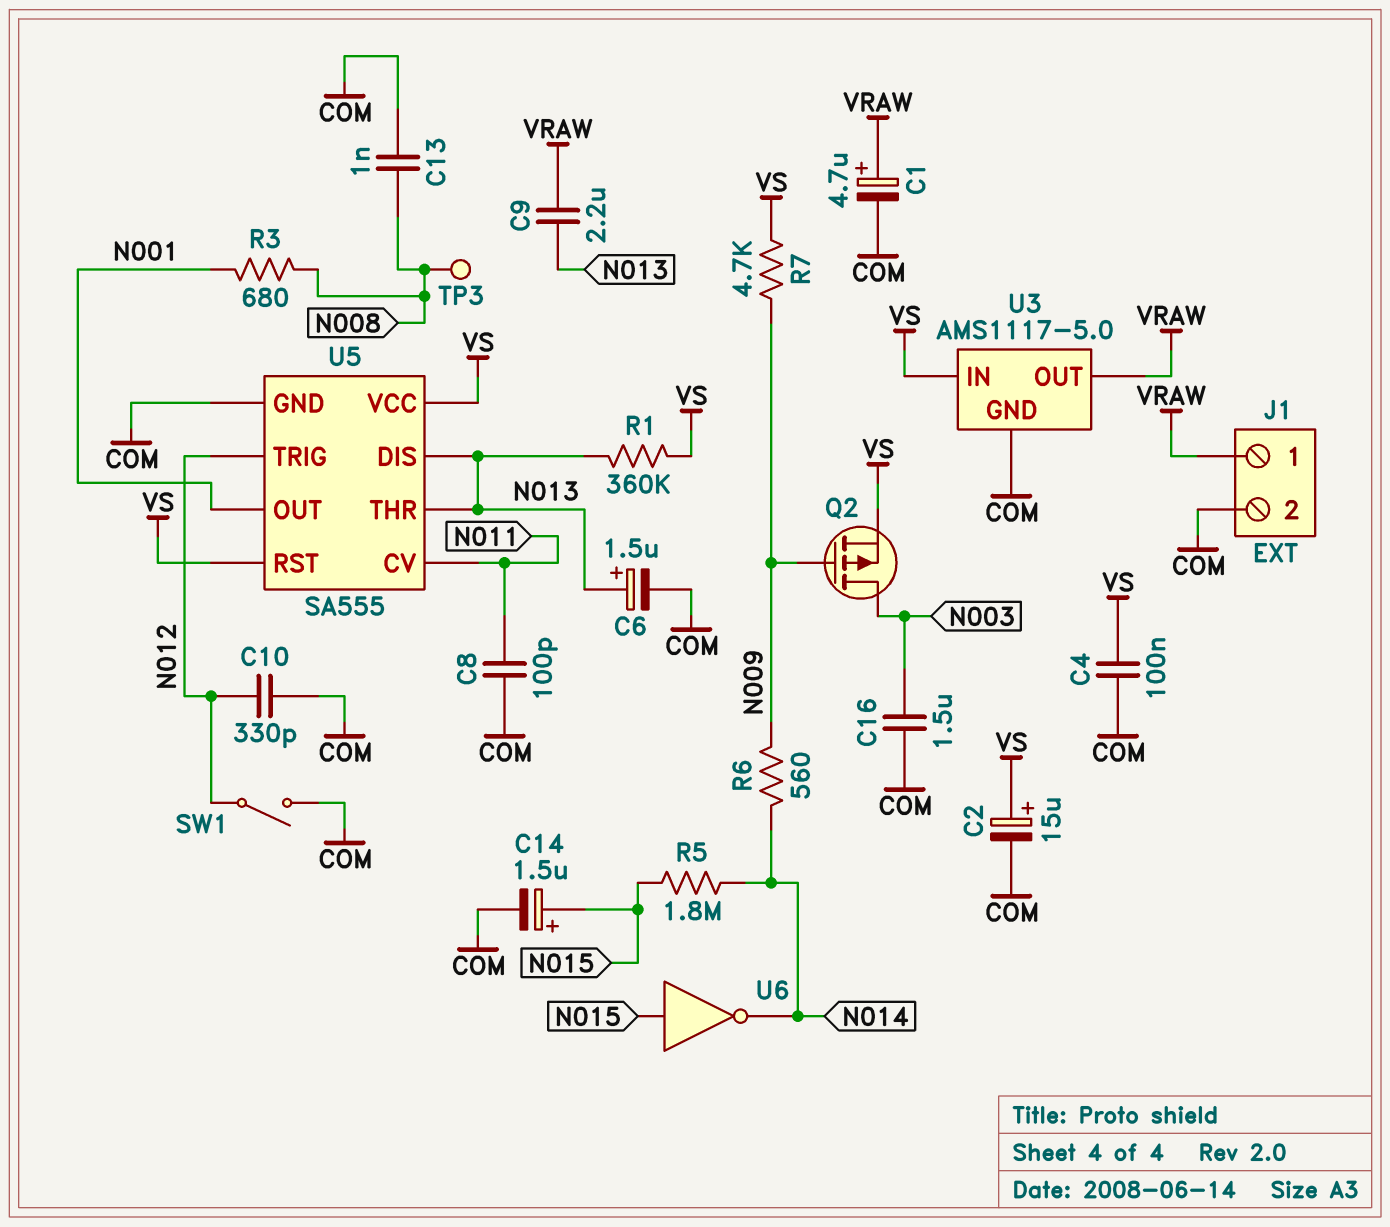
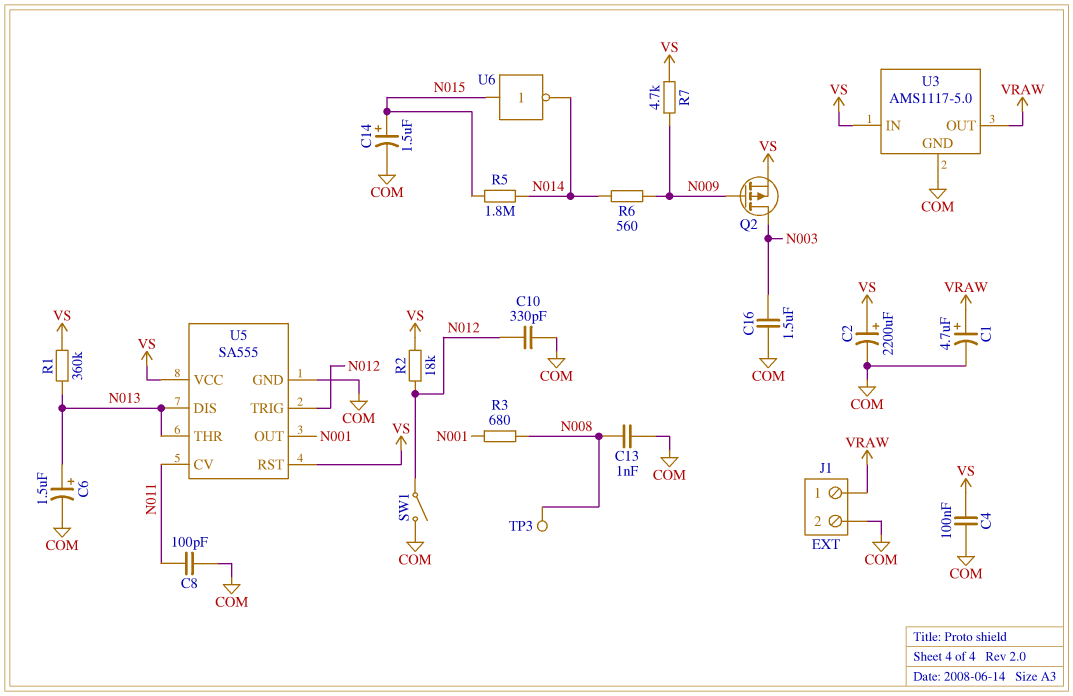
C2: 15uF (plus VS, minus COM) -> 2200uF (plus VS, minus COM)
C9: 2.2uF (N013, VRAW) -> none
R2: none -> 18k (N012, VS)

